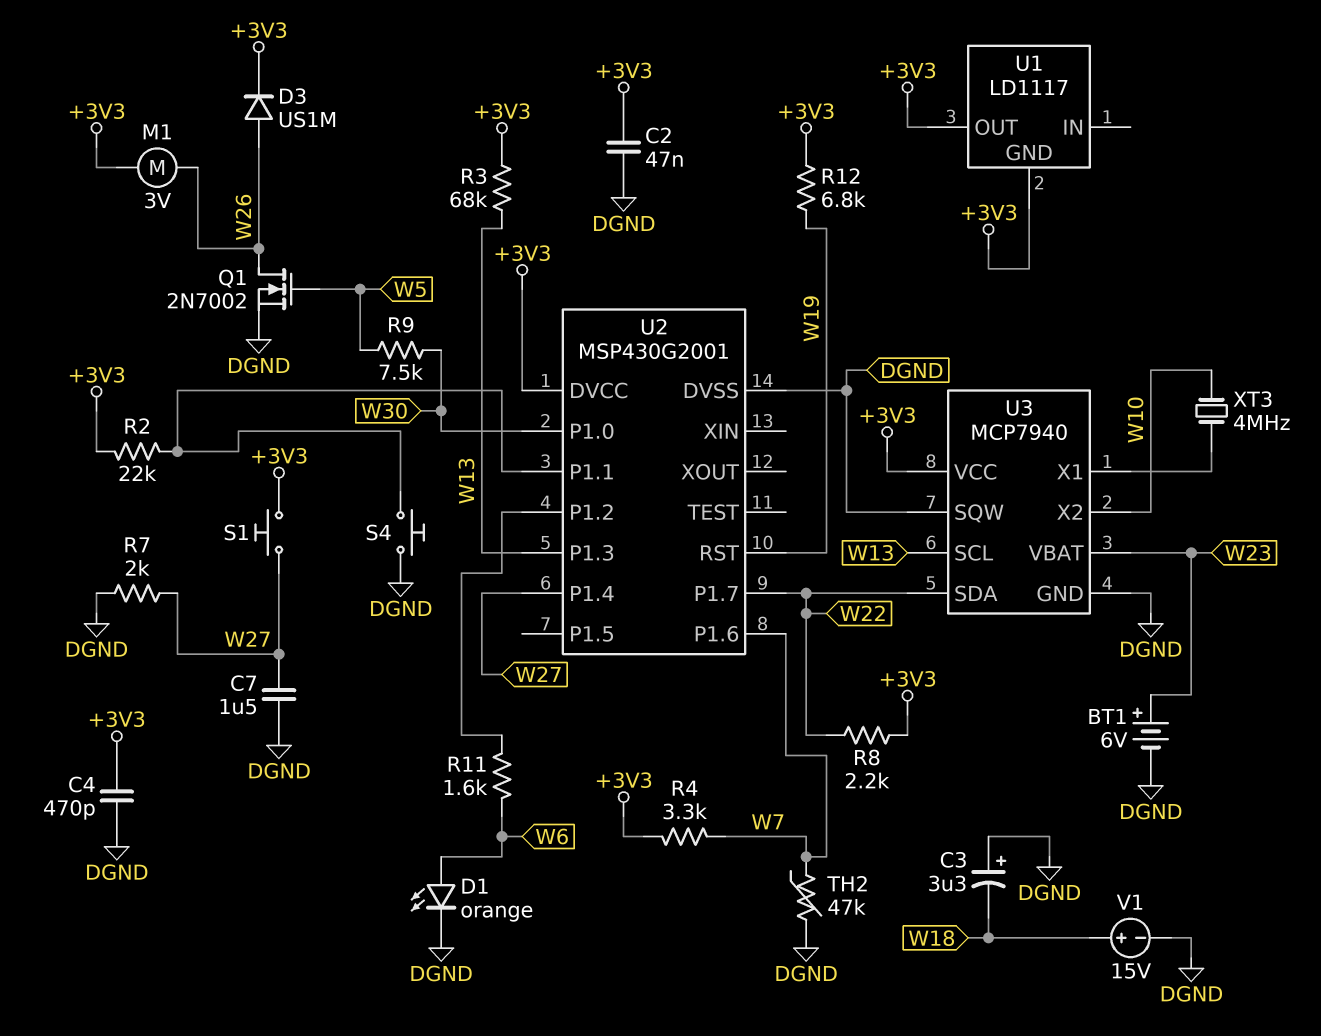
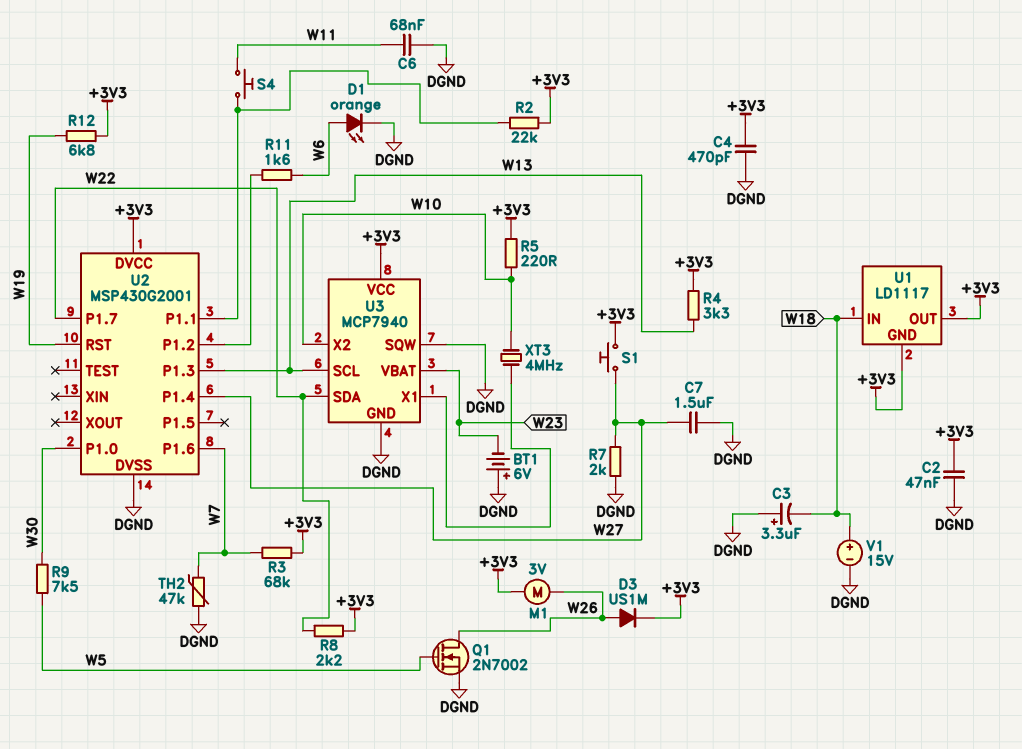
BT1: 6V (plus W23, minus DGND) -> 6V (plus DGND, minus W23)
C6: none -> 68nF (DGND, W11)
R3: 68k (+3V3, W13) -> 68k (+3V3, W7)
R4: 3.3k (+3V3, W7) -> 3.3k (+3V3, W13)
R5: none -> 220 (+3V3, W10)
S4: button (DGND, U2/P1.1) -> button (U2/P1.1, W11)
U1 pin IN: none -> W18

